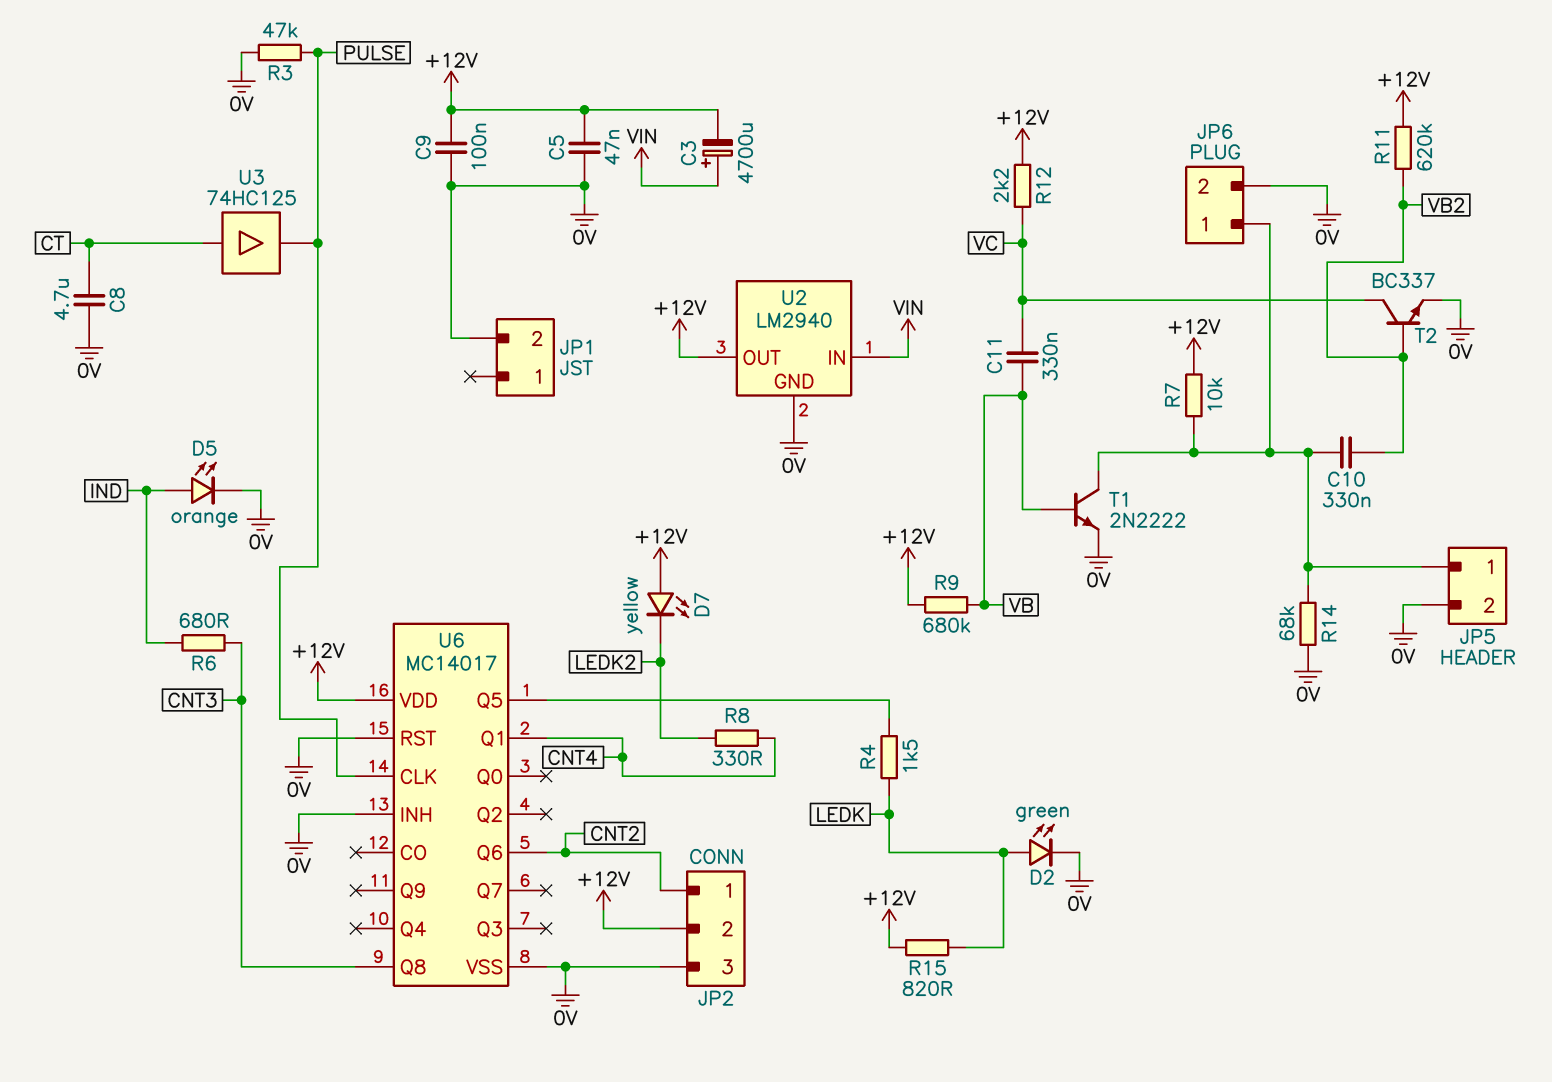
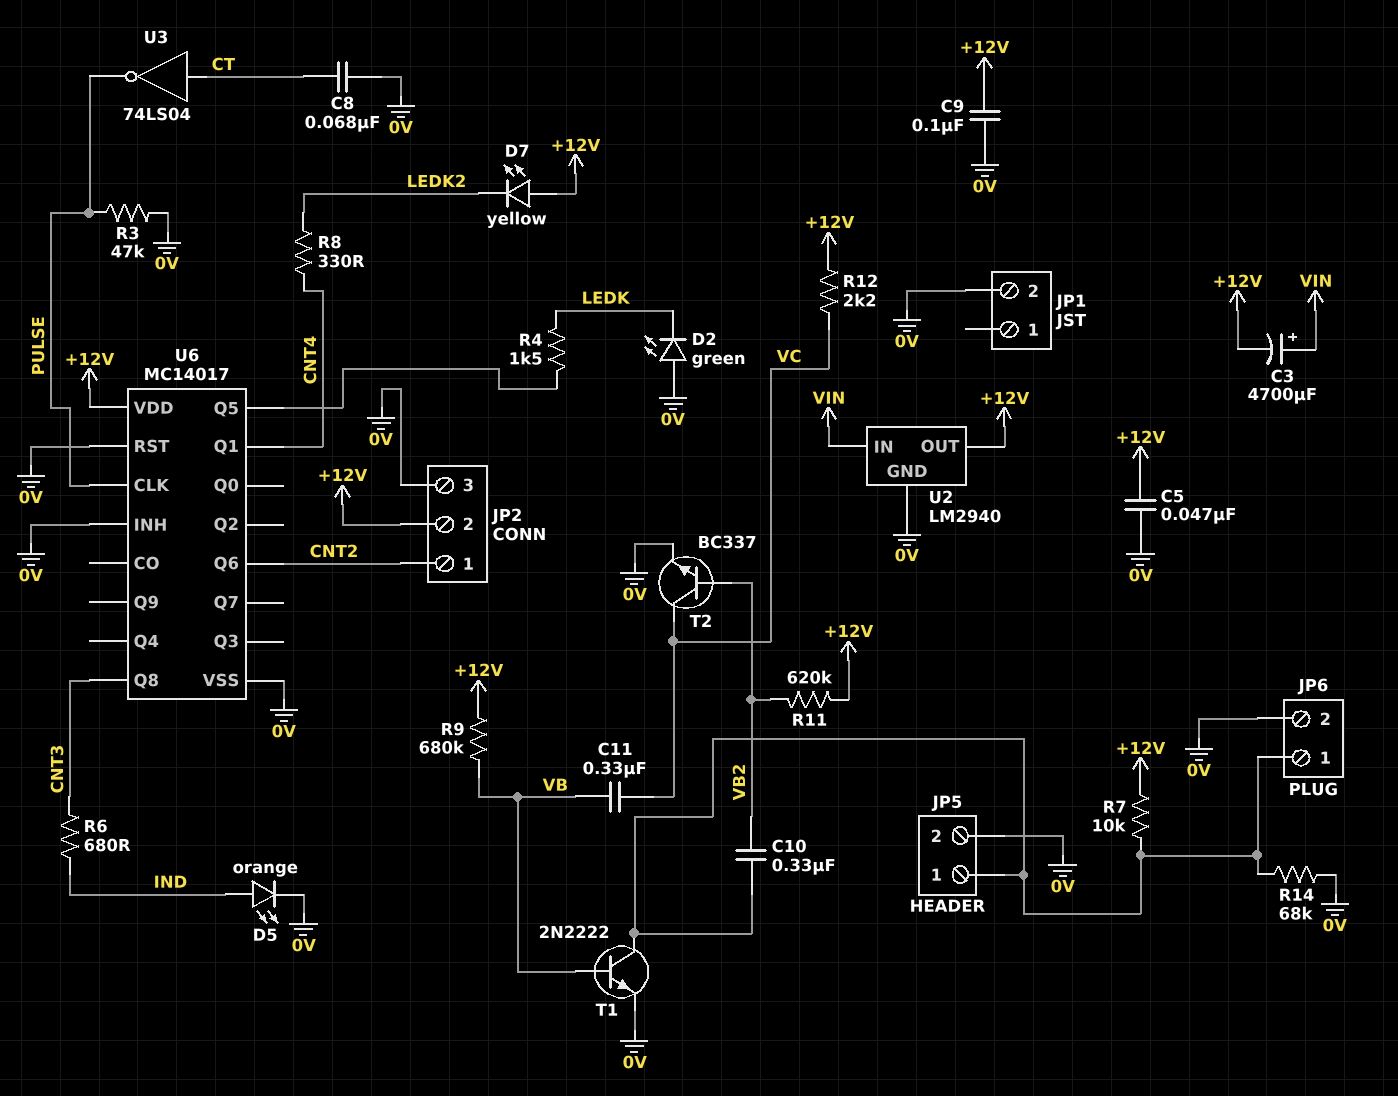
C8: 4.7uF (0V, CT) -> 68nF (0V, CT)
D2: LED green (A LEDK, K 0V) -> LED green (A 0V, K LEDK)
R15: 820 (+12V, LEDK) -> none
U3: buffer 74HC125 (in CT, out PULSE) -> NOT 74LS04 (in CT, out PULSE)

